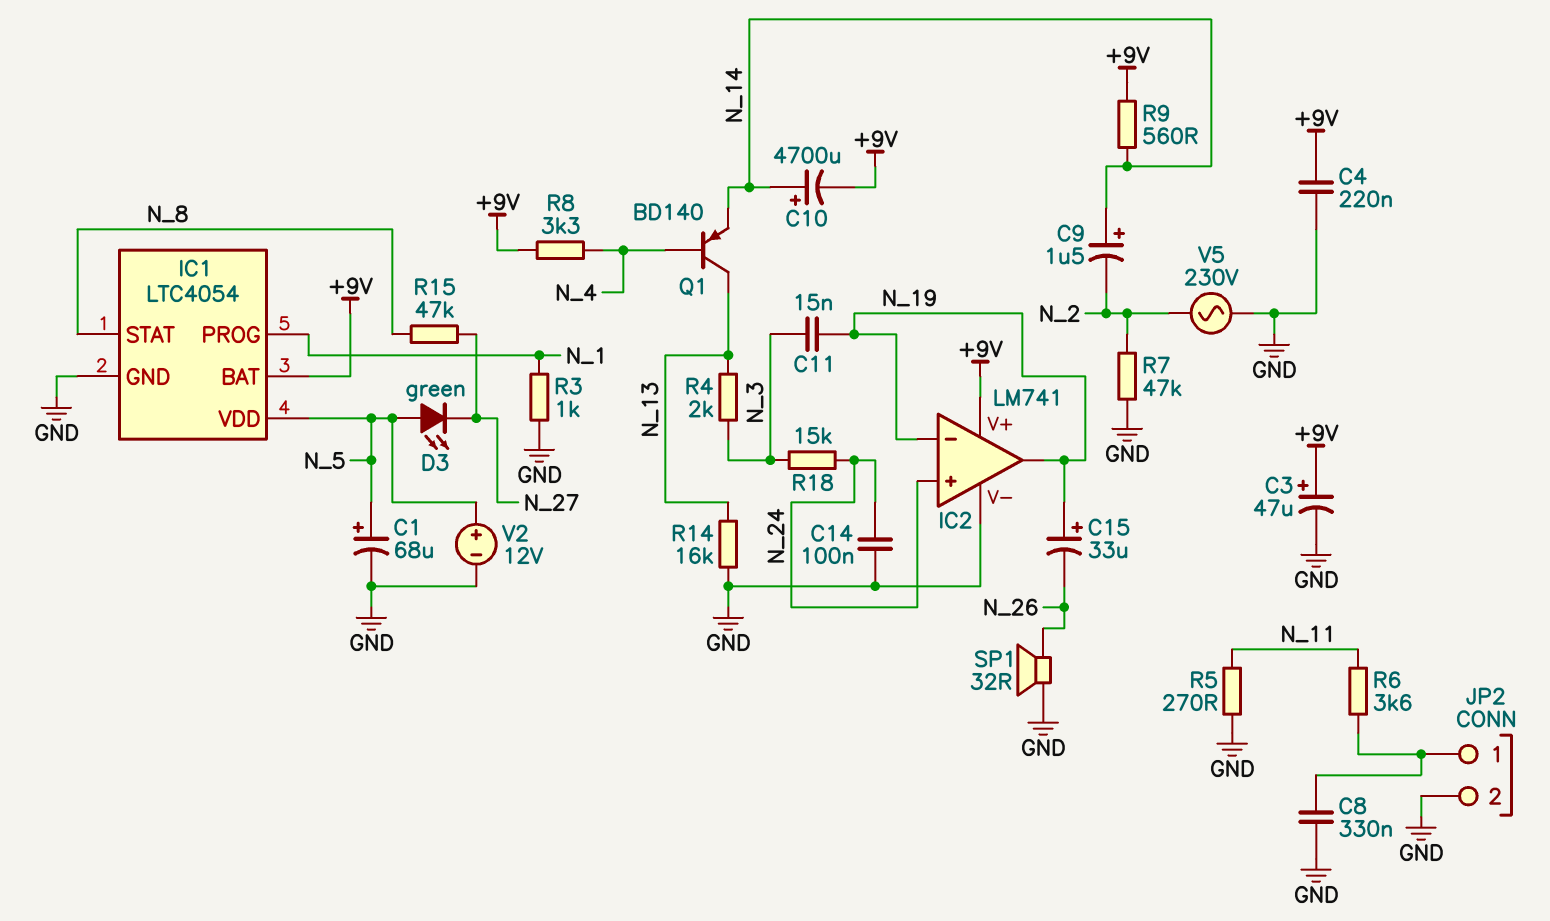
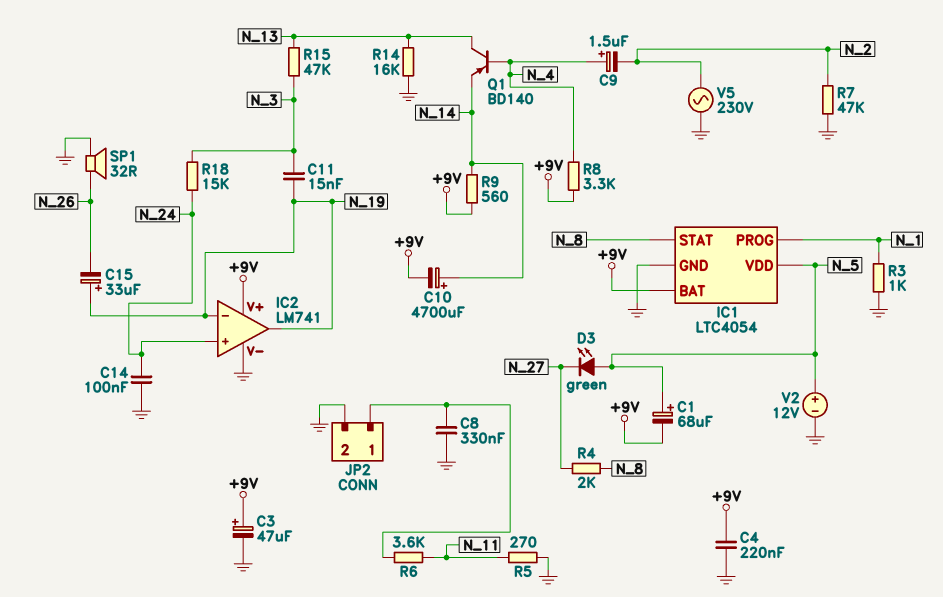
C1: 68uF (plus N_5, minus GND) -> 68uF (plus N_5, minus +9V)
C9: 1.5uF (plus N_14, minus N_2) -> 1.5uF (plus N_4, minus N_2)
R4: 2k (N_3, N_13) -> 2k (N_8, N_27)
R15: 47k (N_8, N_27) -> 47k (N_3, N_13)

